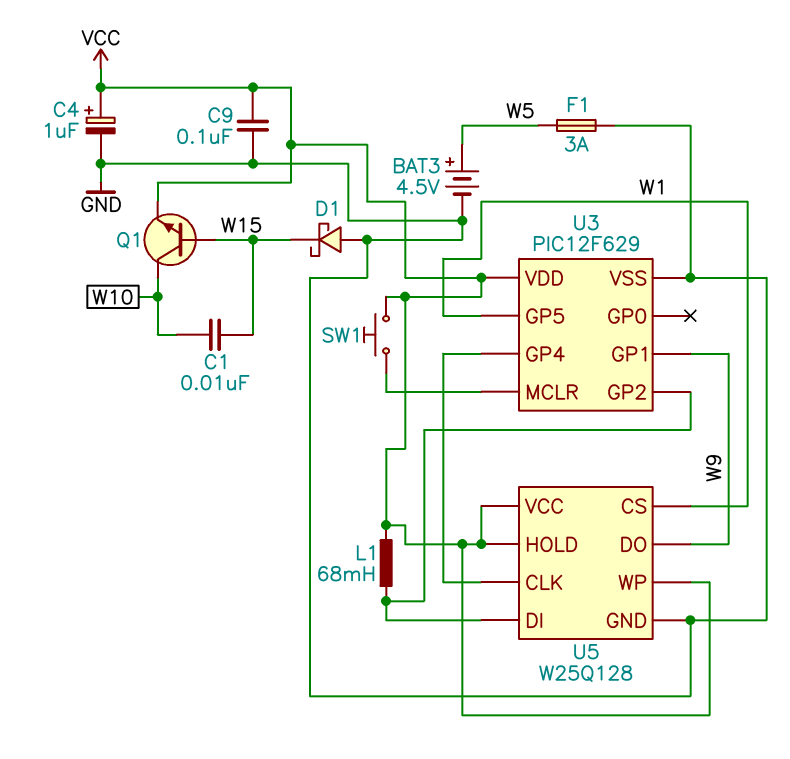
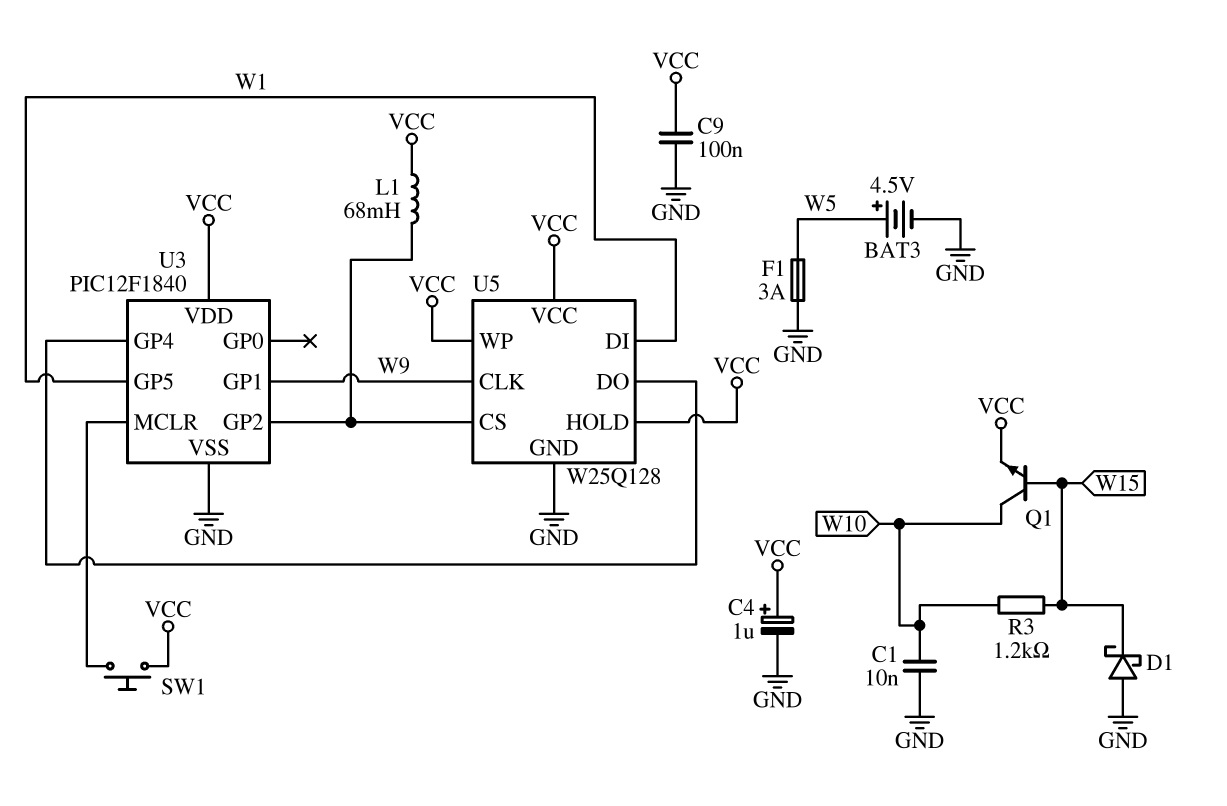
C1: 10nF (W10, W15) -> 10nF (GND, W10)
R3: none -> 1.2k (W10, W15)
U3: PIC12F629 -> PIC12F1840
U5 pin CLK: U3/GP4 -> W9
U5 pin CS: W1 -> U3/GP2
U5 pin DI: U3/GP2 -> W1
U5 pin DO: W9 -> U3/GP4

